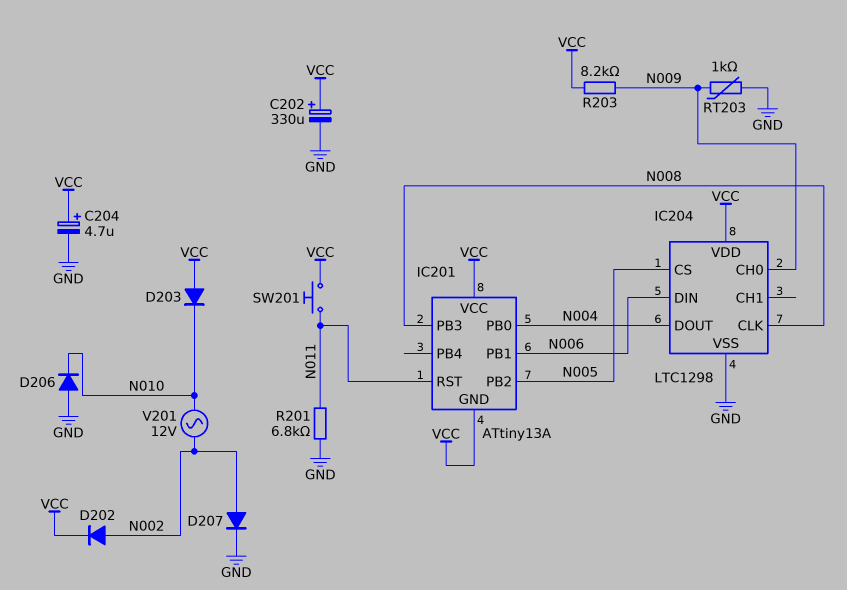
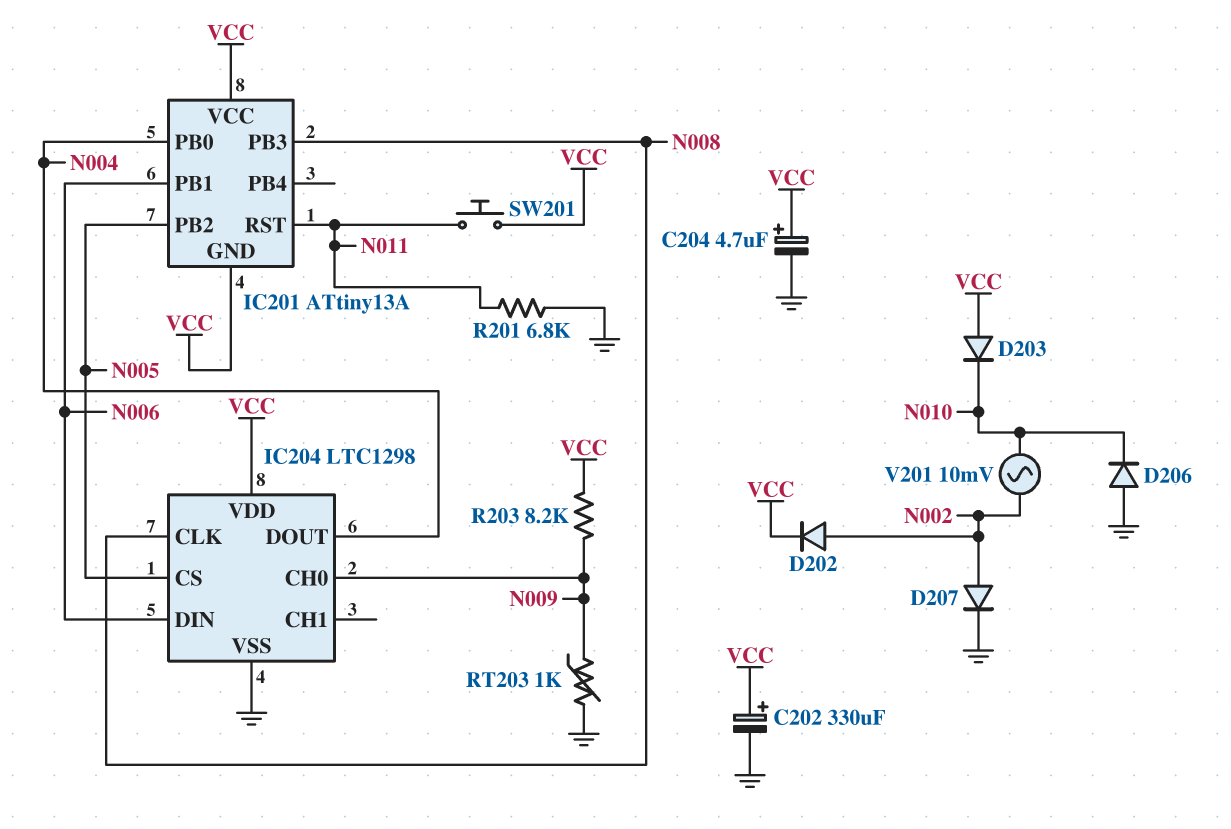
V201: AC 12V (N002, N010) -> AC 10mV (N002, N010)

